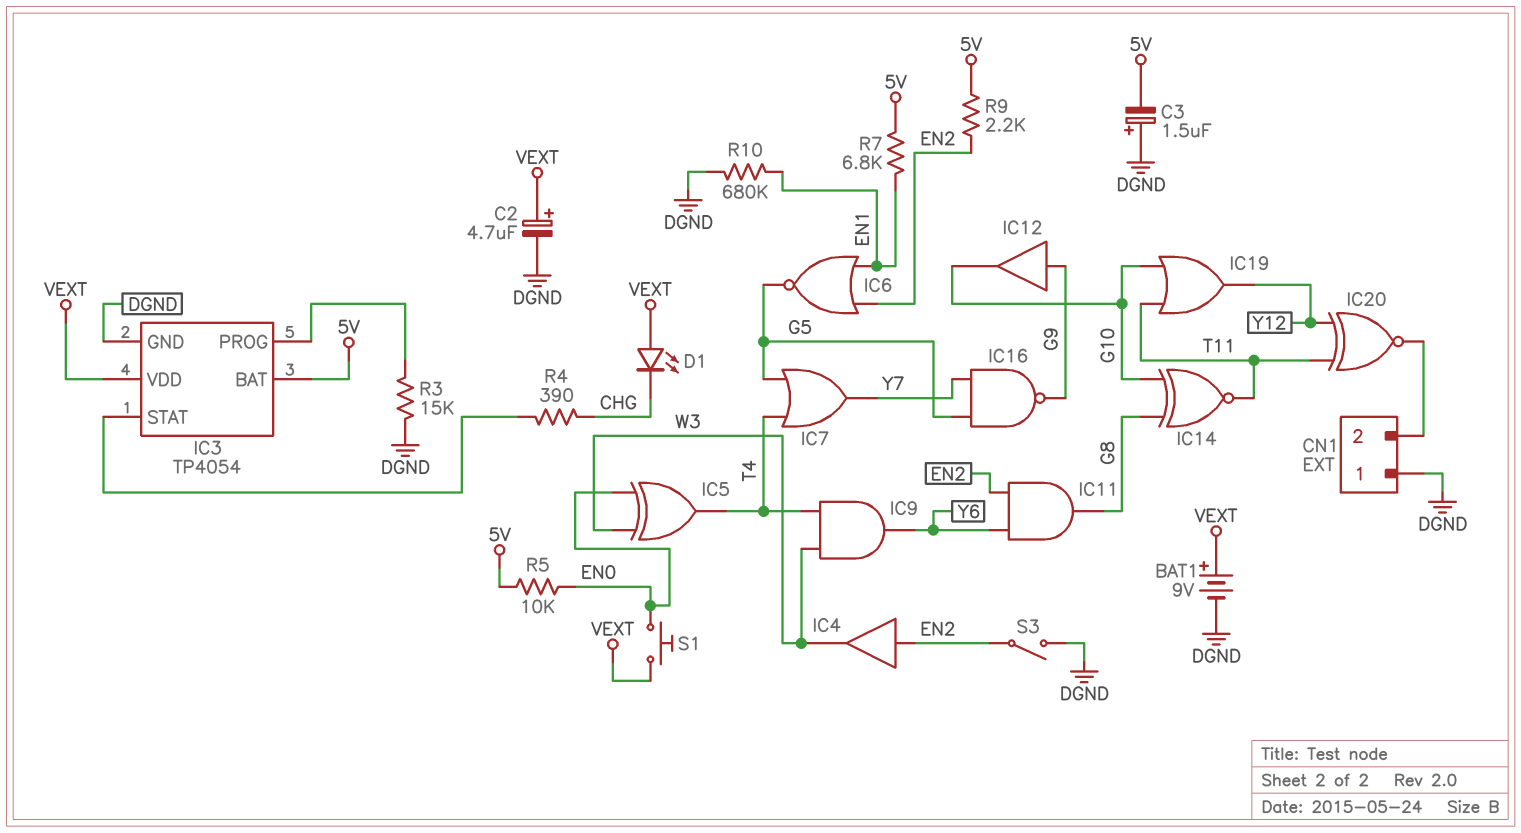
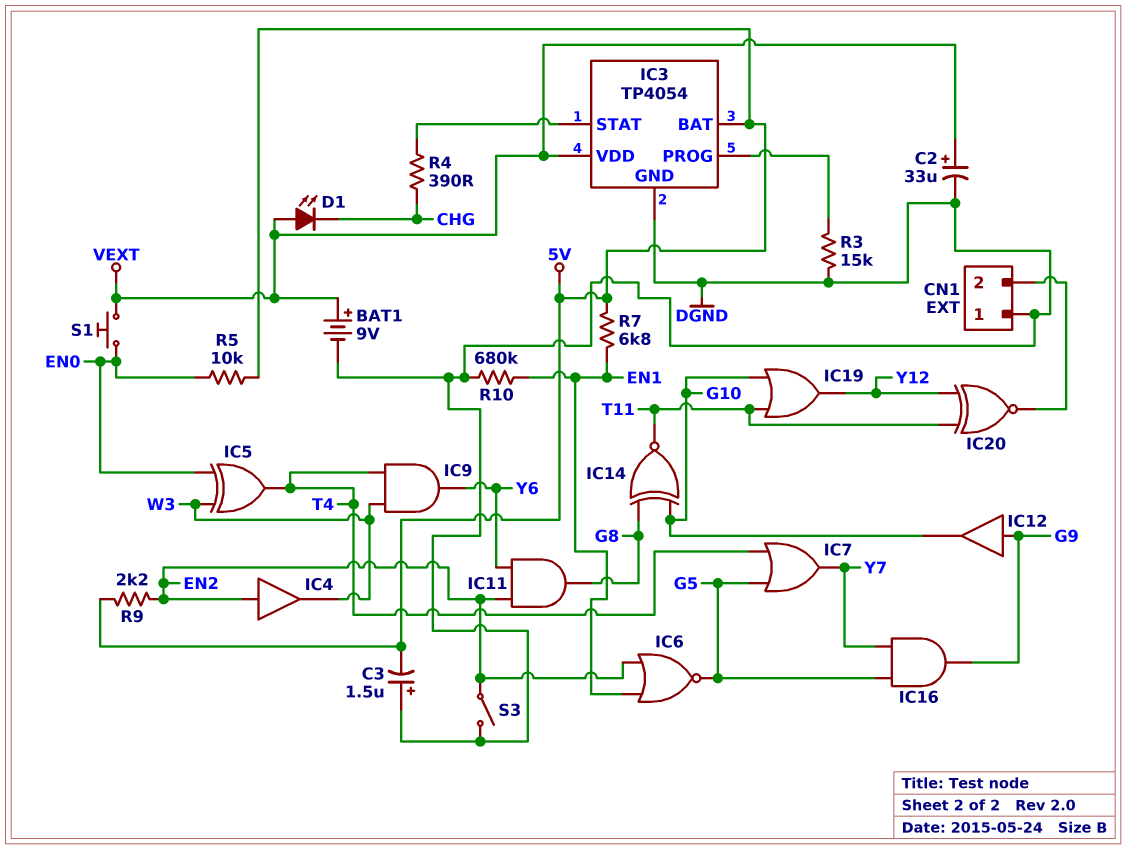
C2: 4.7uF (plus VEXT, minus DGND) -> 33uF (plus VEXT, minus DGND)
IC16: NAND (in G5, in Y7, out G9) -> AND (in G5, in Y7, out G9)

